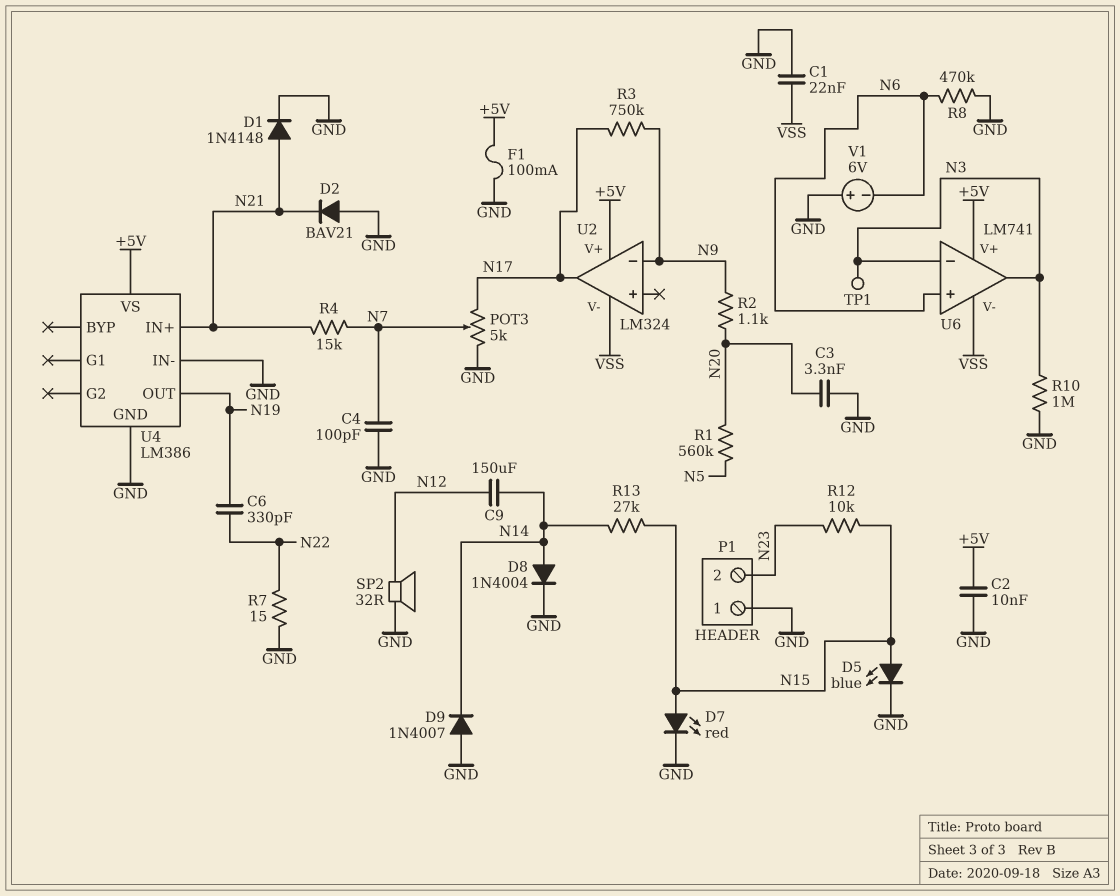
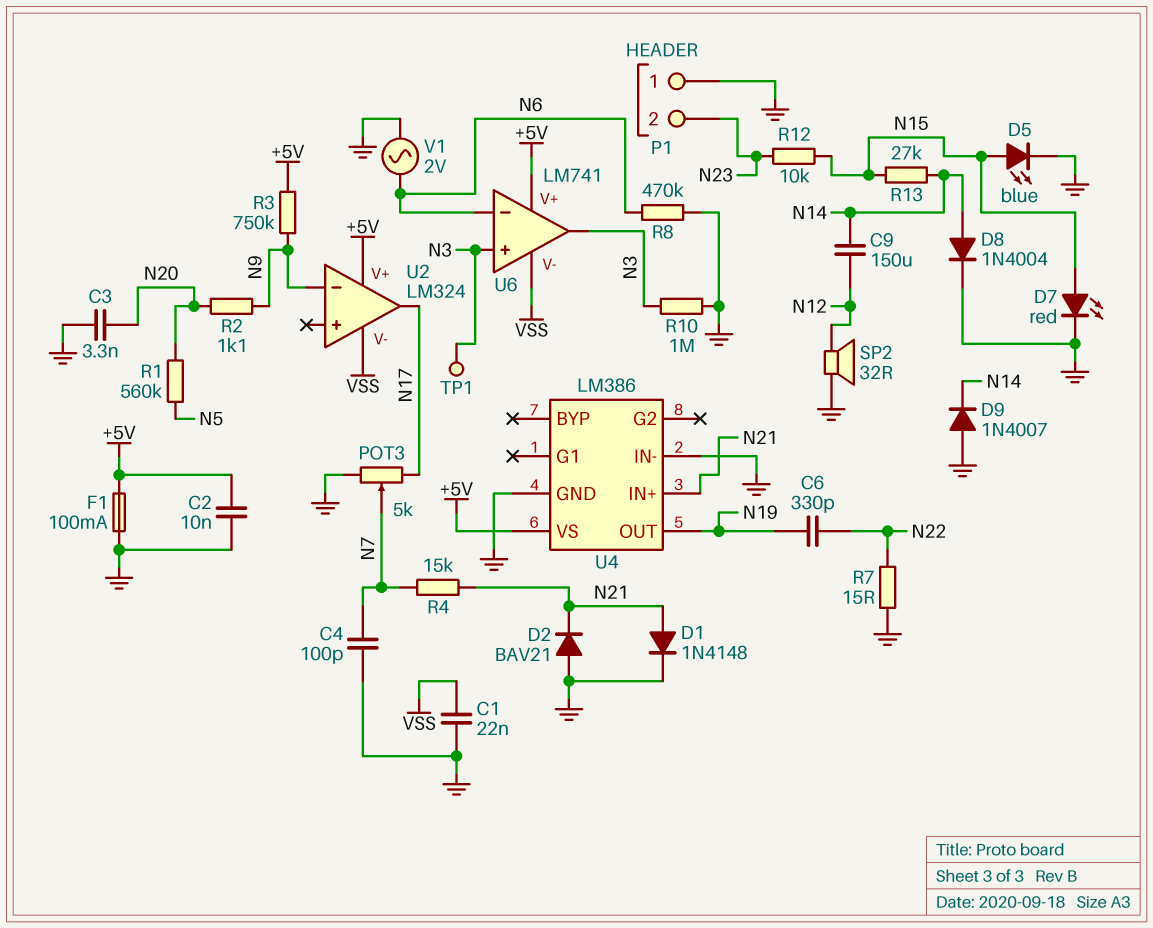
R3: 750k (N9, N17) -> 750k (+5V, N9)
U6 pin in+: N6 -> N3
U6 pin in-: N3 -> N6
V1: 6V (plus GND, minus N6) -> AC 2V (GND, N6)

